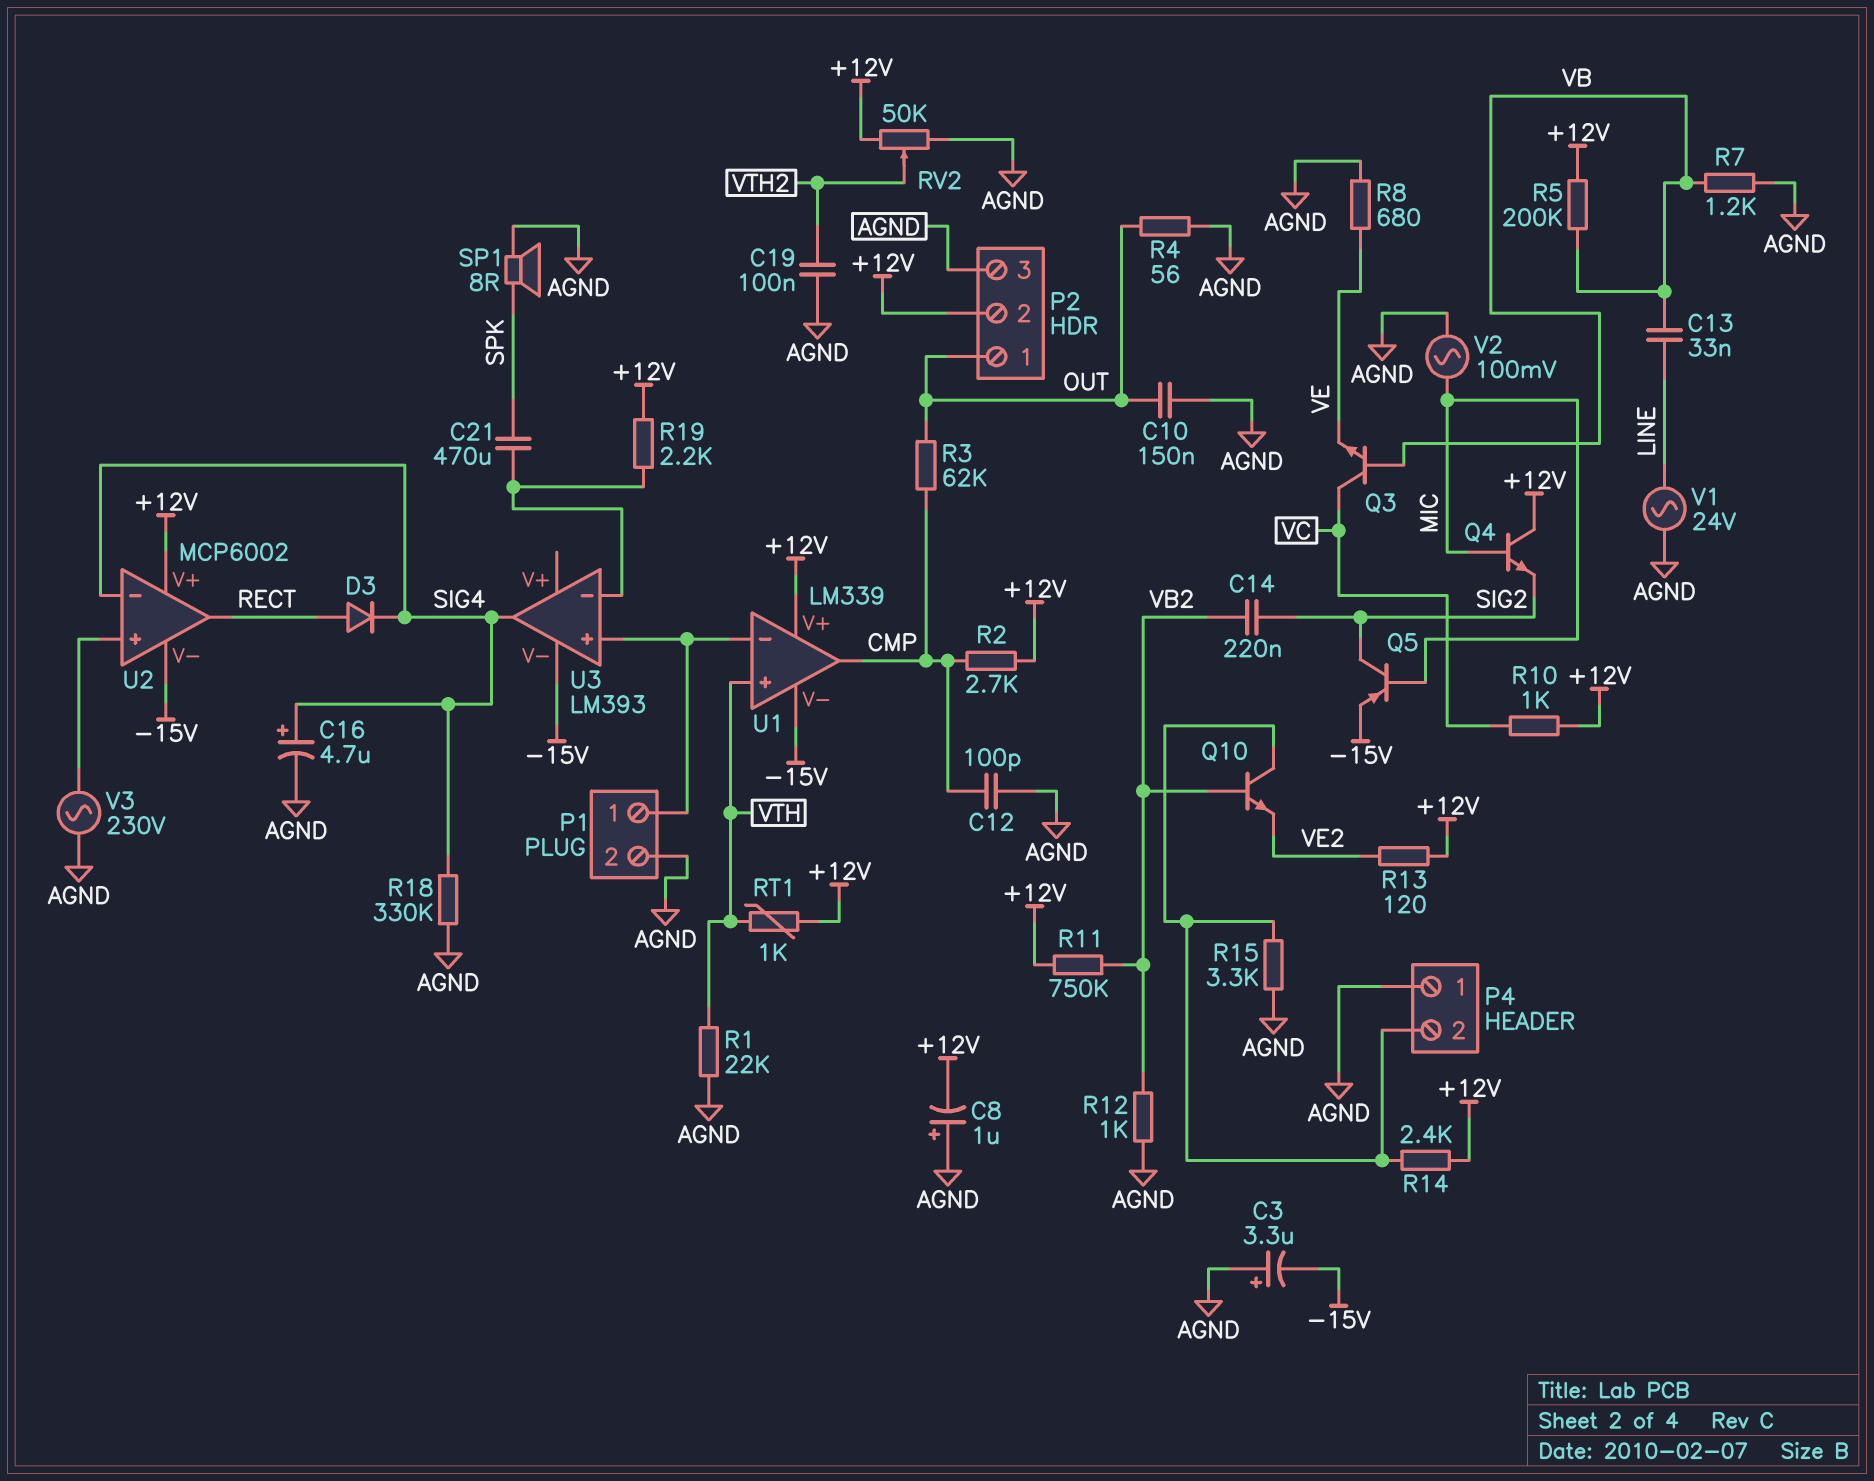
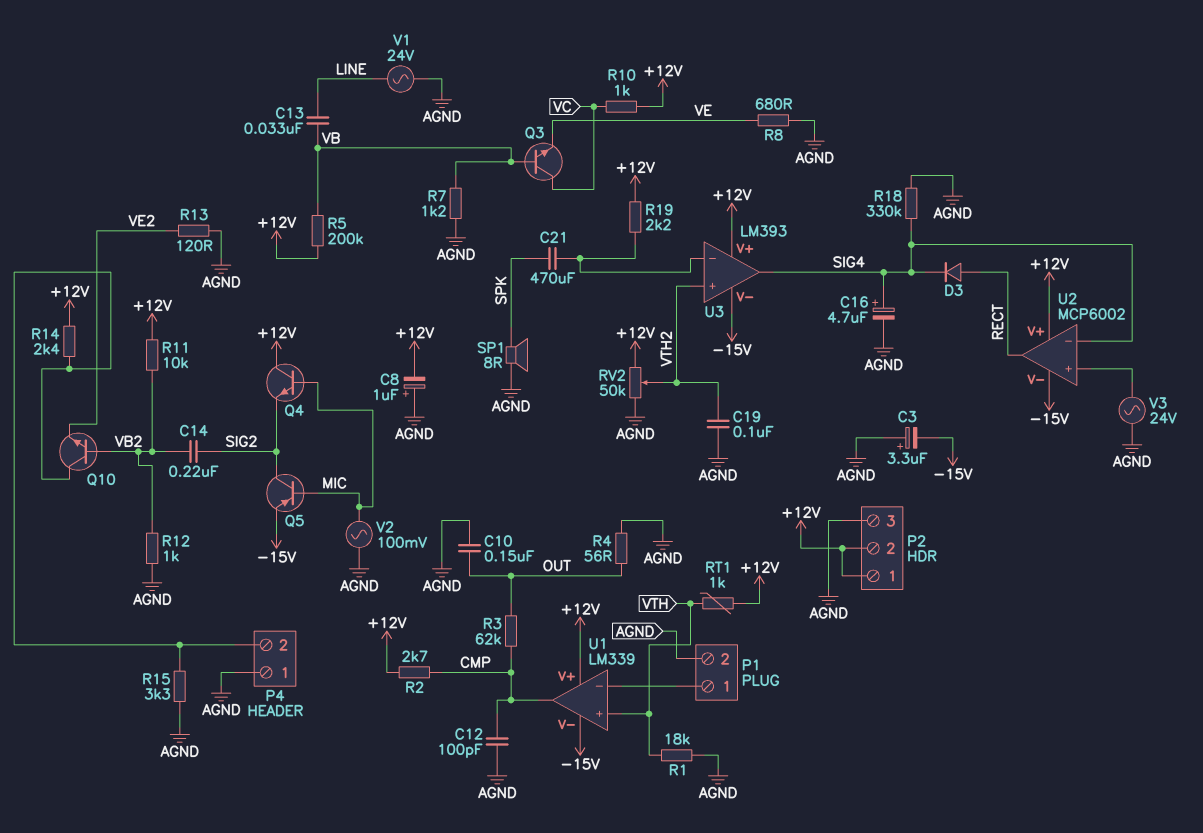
P2 pin 1: OUT -> +12V
R1: 22k (AGND, VTH) -> 18k (AGND, VTH)
R11: 750k (+12V, VB2) -> 10k (+12V, VB2)
R13: 120 (+12V, VE2) -> 120 (AGND, VE2)
U3 pin V+: none -> +12V
U3 pin in+: P1/1 -> VTH2
V3: AC 230V (AGND, U2/in+) -> AC 24V (AGND, U2/in+)

